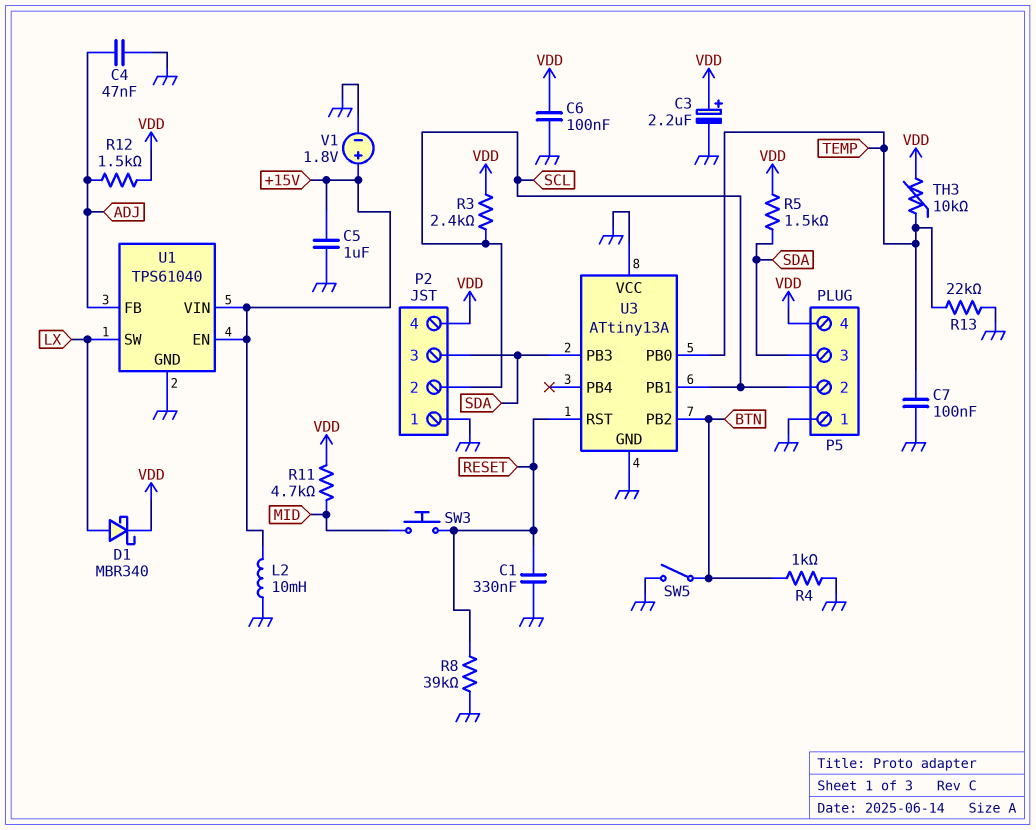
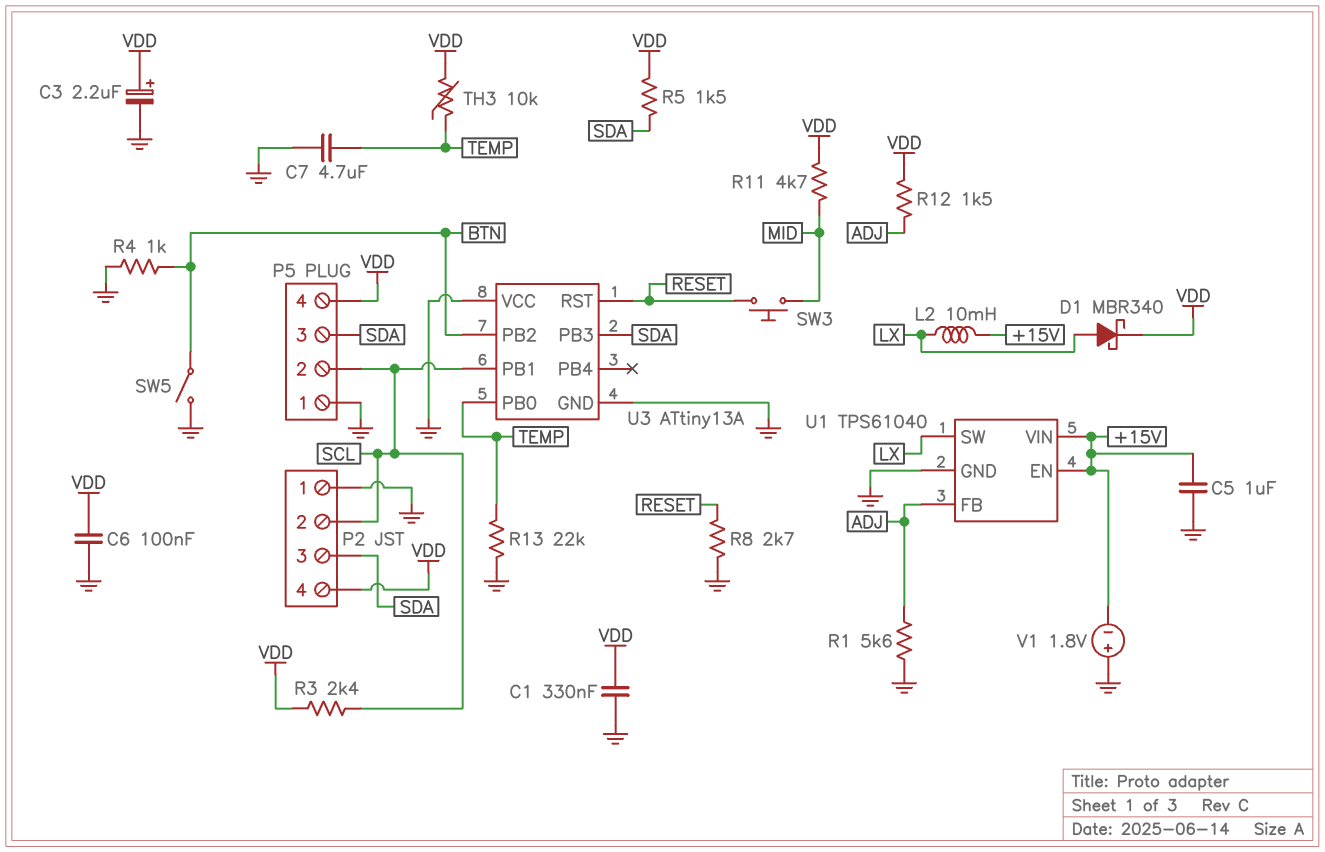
C1: 330nF (GND, RESET) -> 330nF (GND, VDD)
C4: 47nF (ADJ, GND) -> none
C7: 100nF (GND, TEMP) -> 4.7uF (GND, TEMP)
L2: 10mH (+15V, GND) -> 10mH (+15V, LX)
R1: none -> 5.6k (ADJ, GND)
R8: 39k (GND, RESET) -> 2.7k (GND, RESET)
V1: 1.8V (plus +15V, minus GND) -> 1.8V (plus GND, minus +15V)

